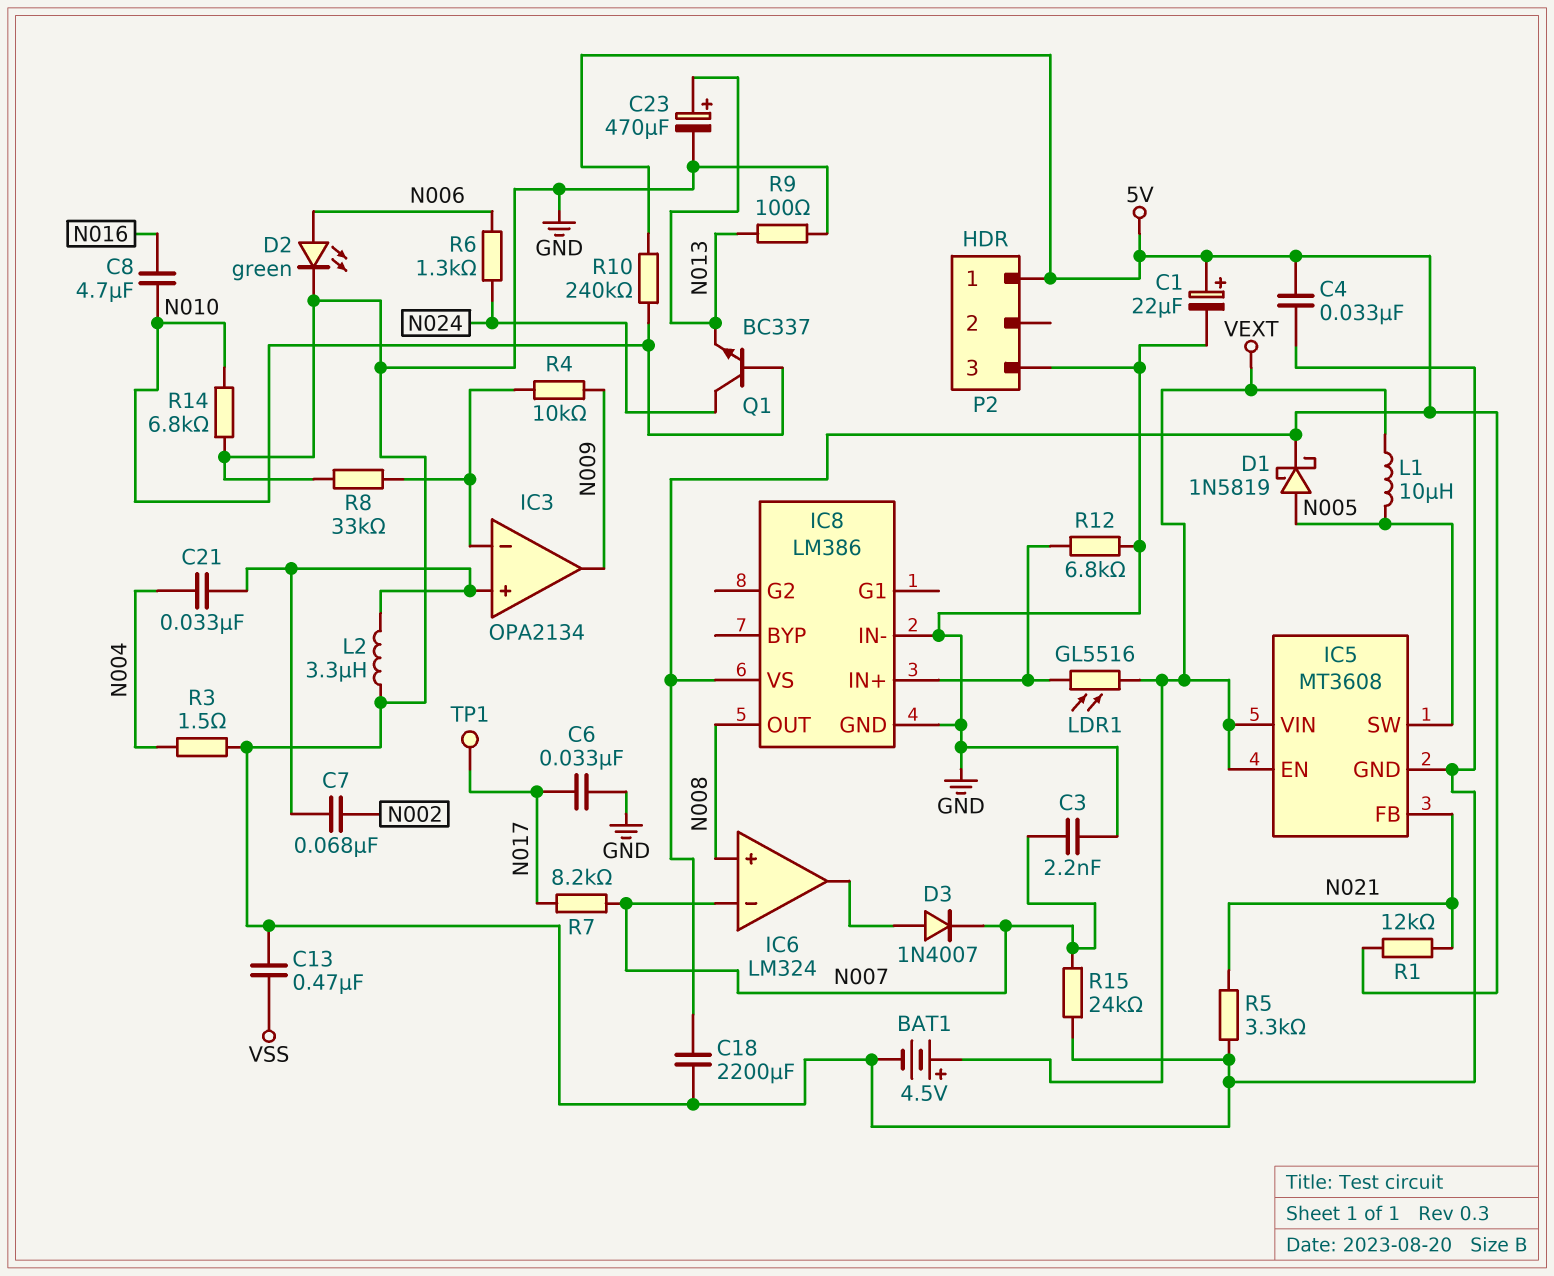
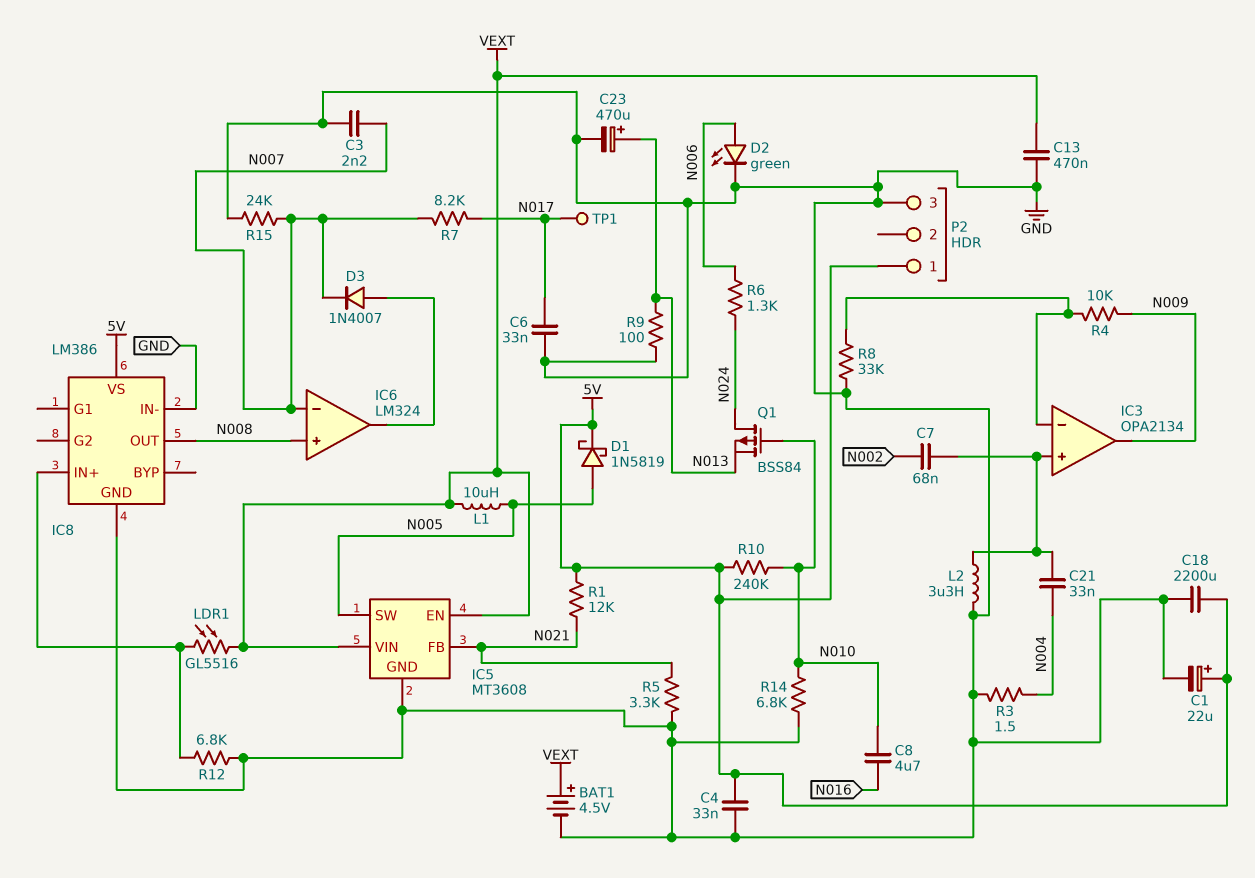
C13: 470nF (GND, VSS) -> 470nF (GND, VEXT)
Q1: NPN BC337 (B N010, C N024, E N013) -> PMOS BSS84 (G N010, D N024, S N013)

